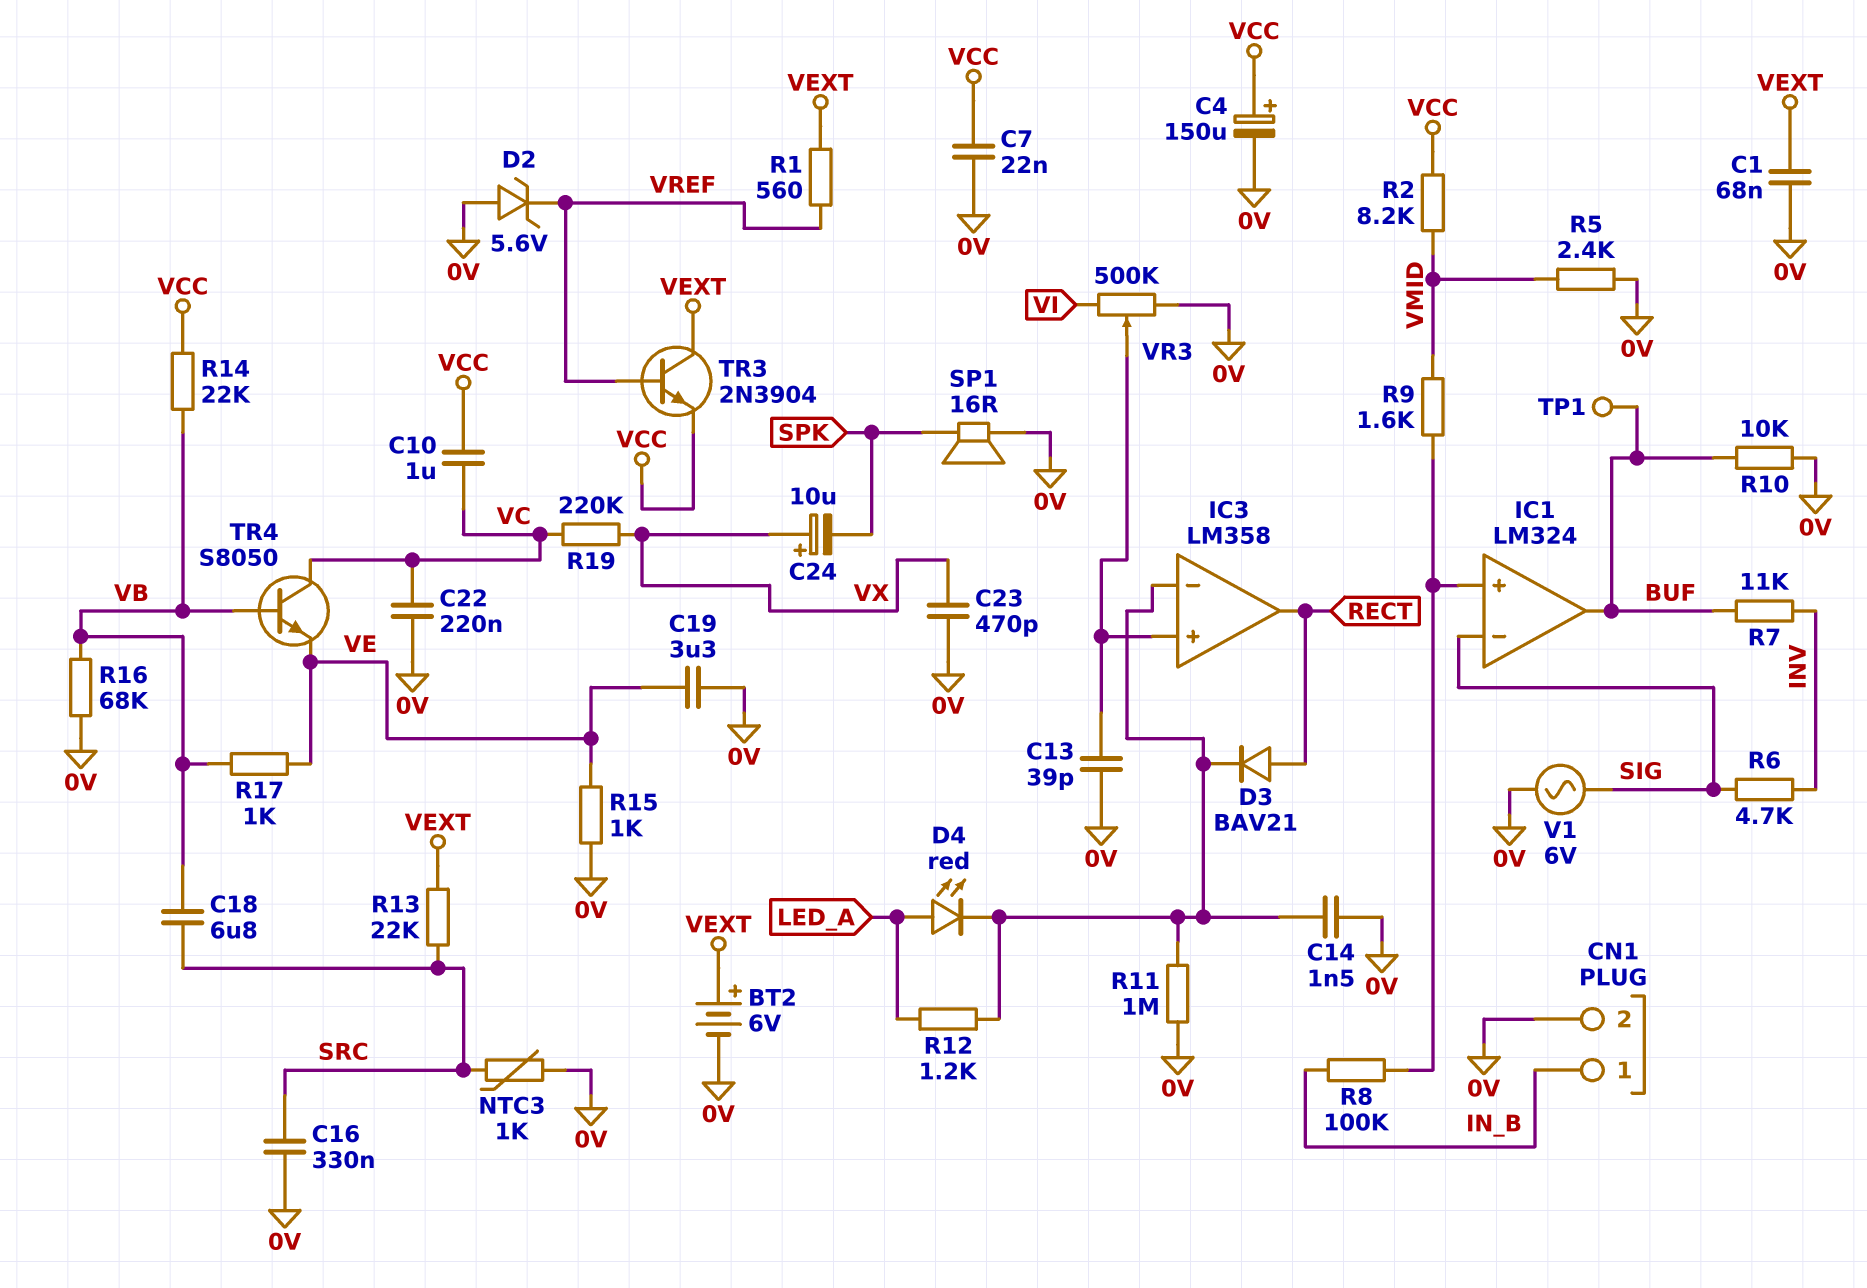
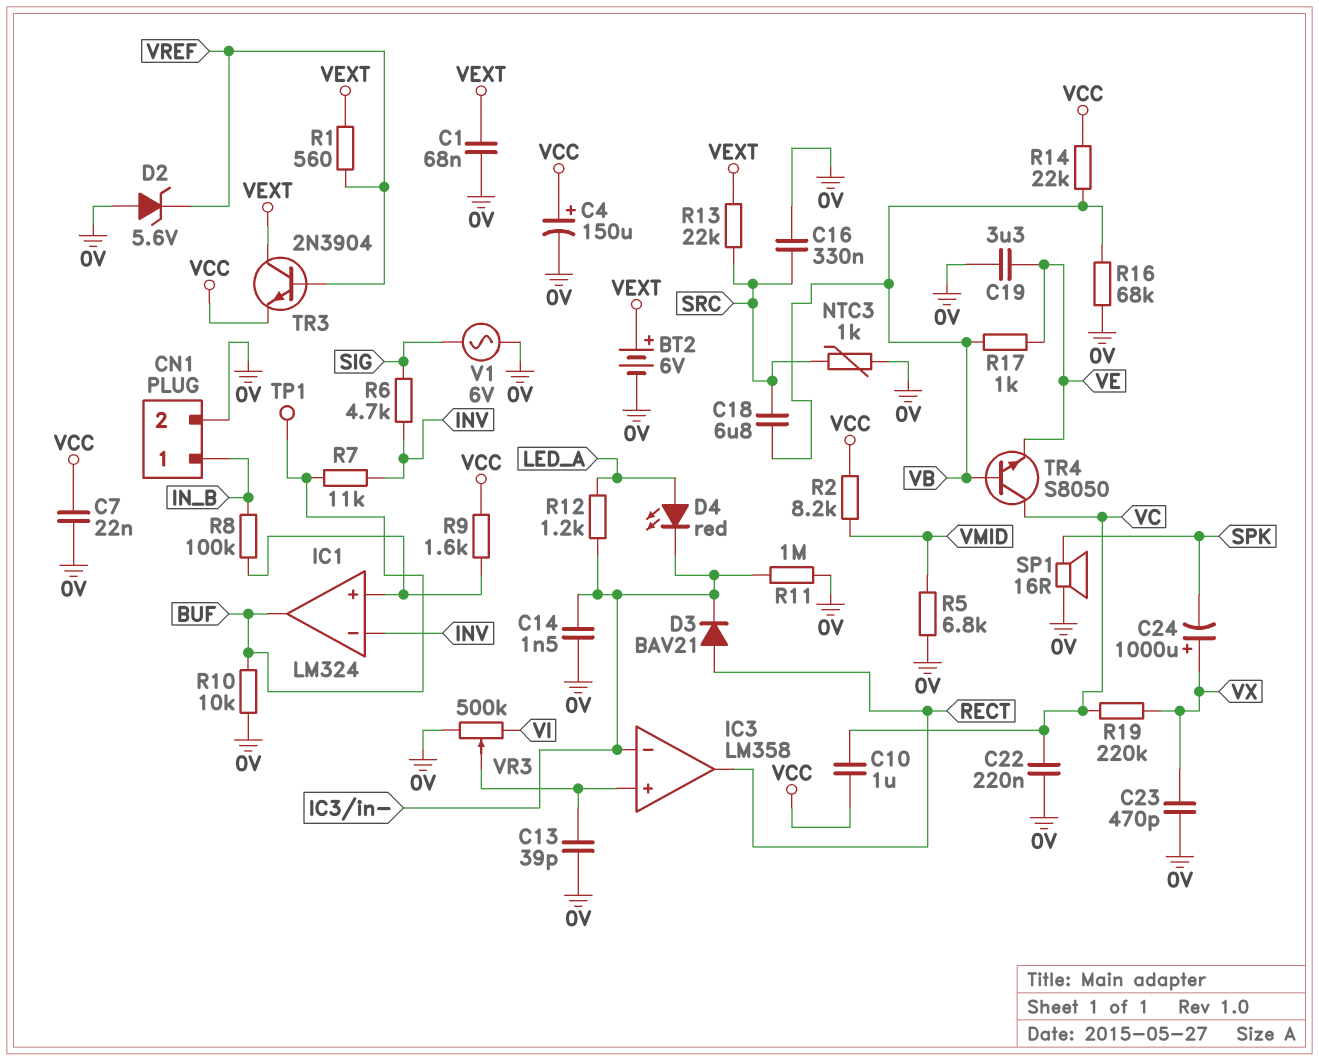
C24: 10uF (plus VX, minus SPK) -> 1000uF (plus VX, minus SPK)
IC1 pin in-: SIG -> INV
R5: 2.4k (0V, VMID) -> 6.8k (0V, VMID)
R9: 1.6k (IC1/in+, VMID) -> 1.6k (IC1/in+, VCC)
R15: 1k (0V, VE) -> none

